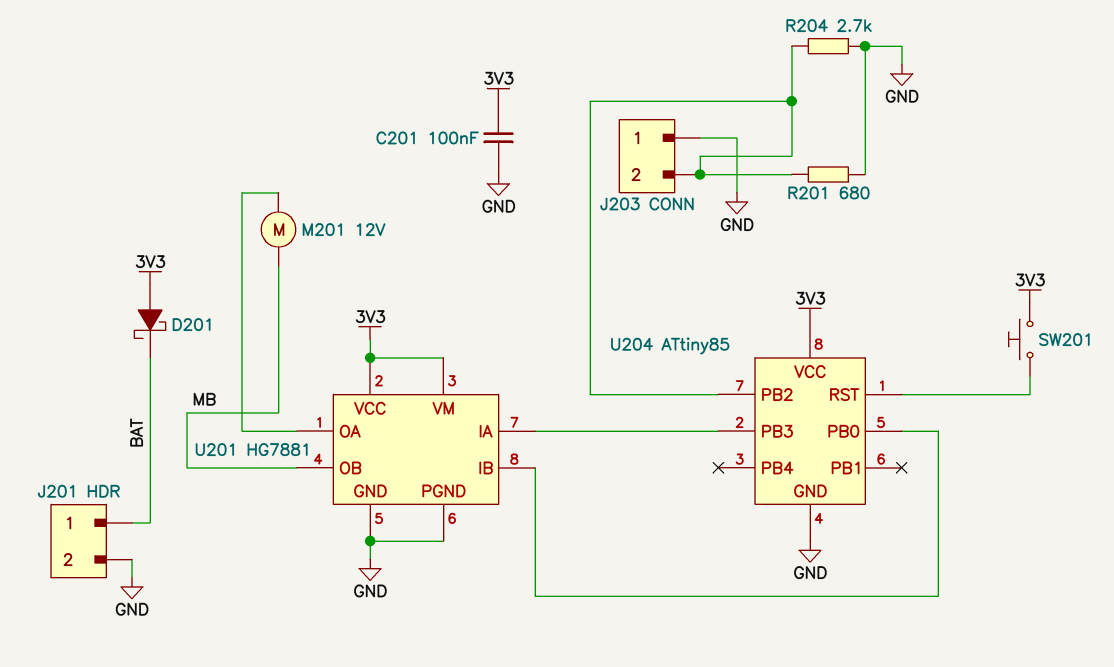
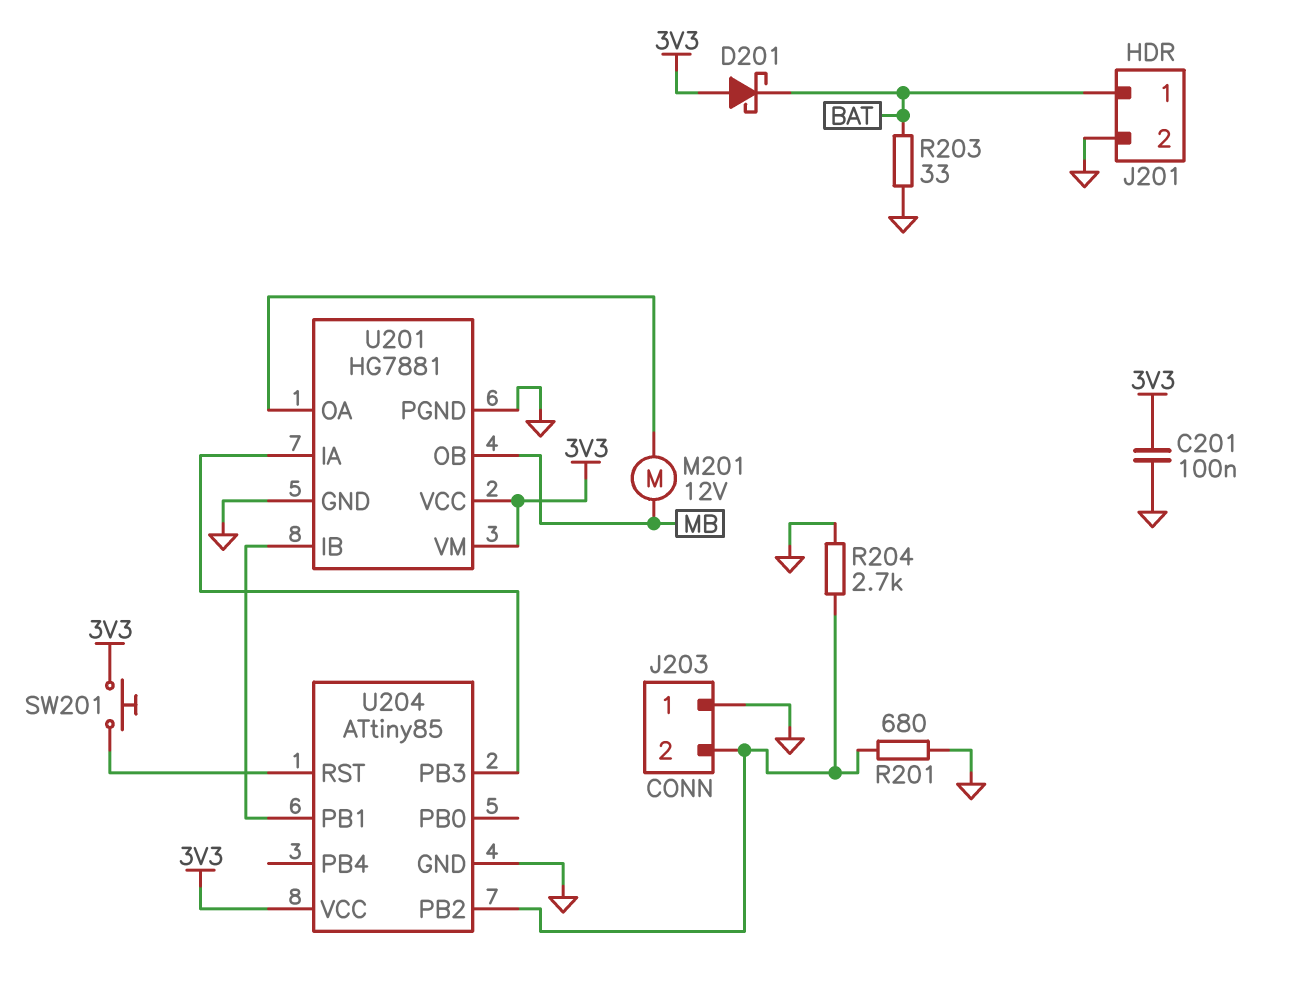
R203: none -> 33 (BAT, GND)
U204 pin PB0: U201/IB -> none
U204 pin PB1: none -> U201/IB

